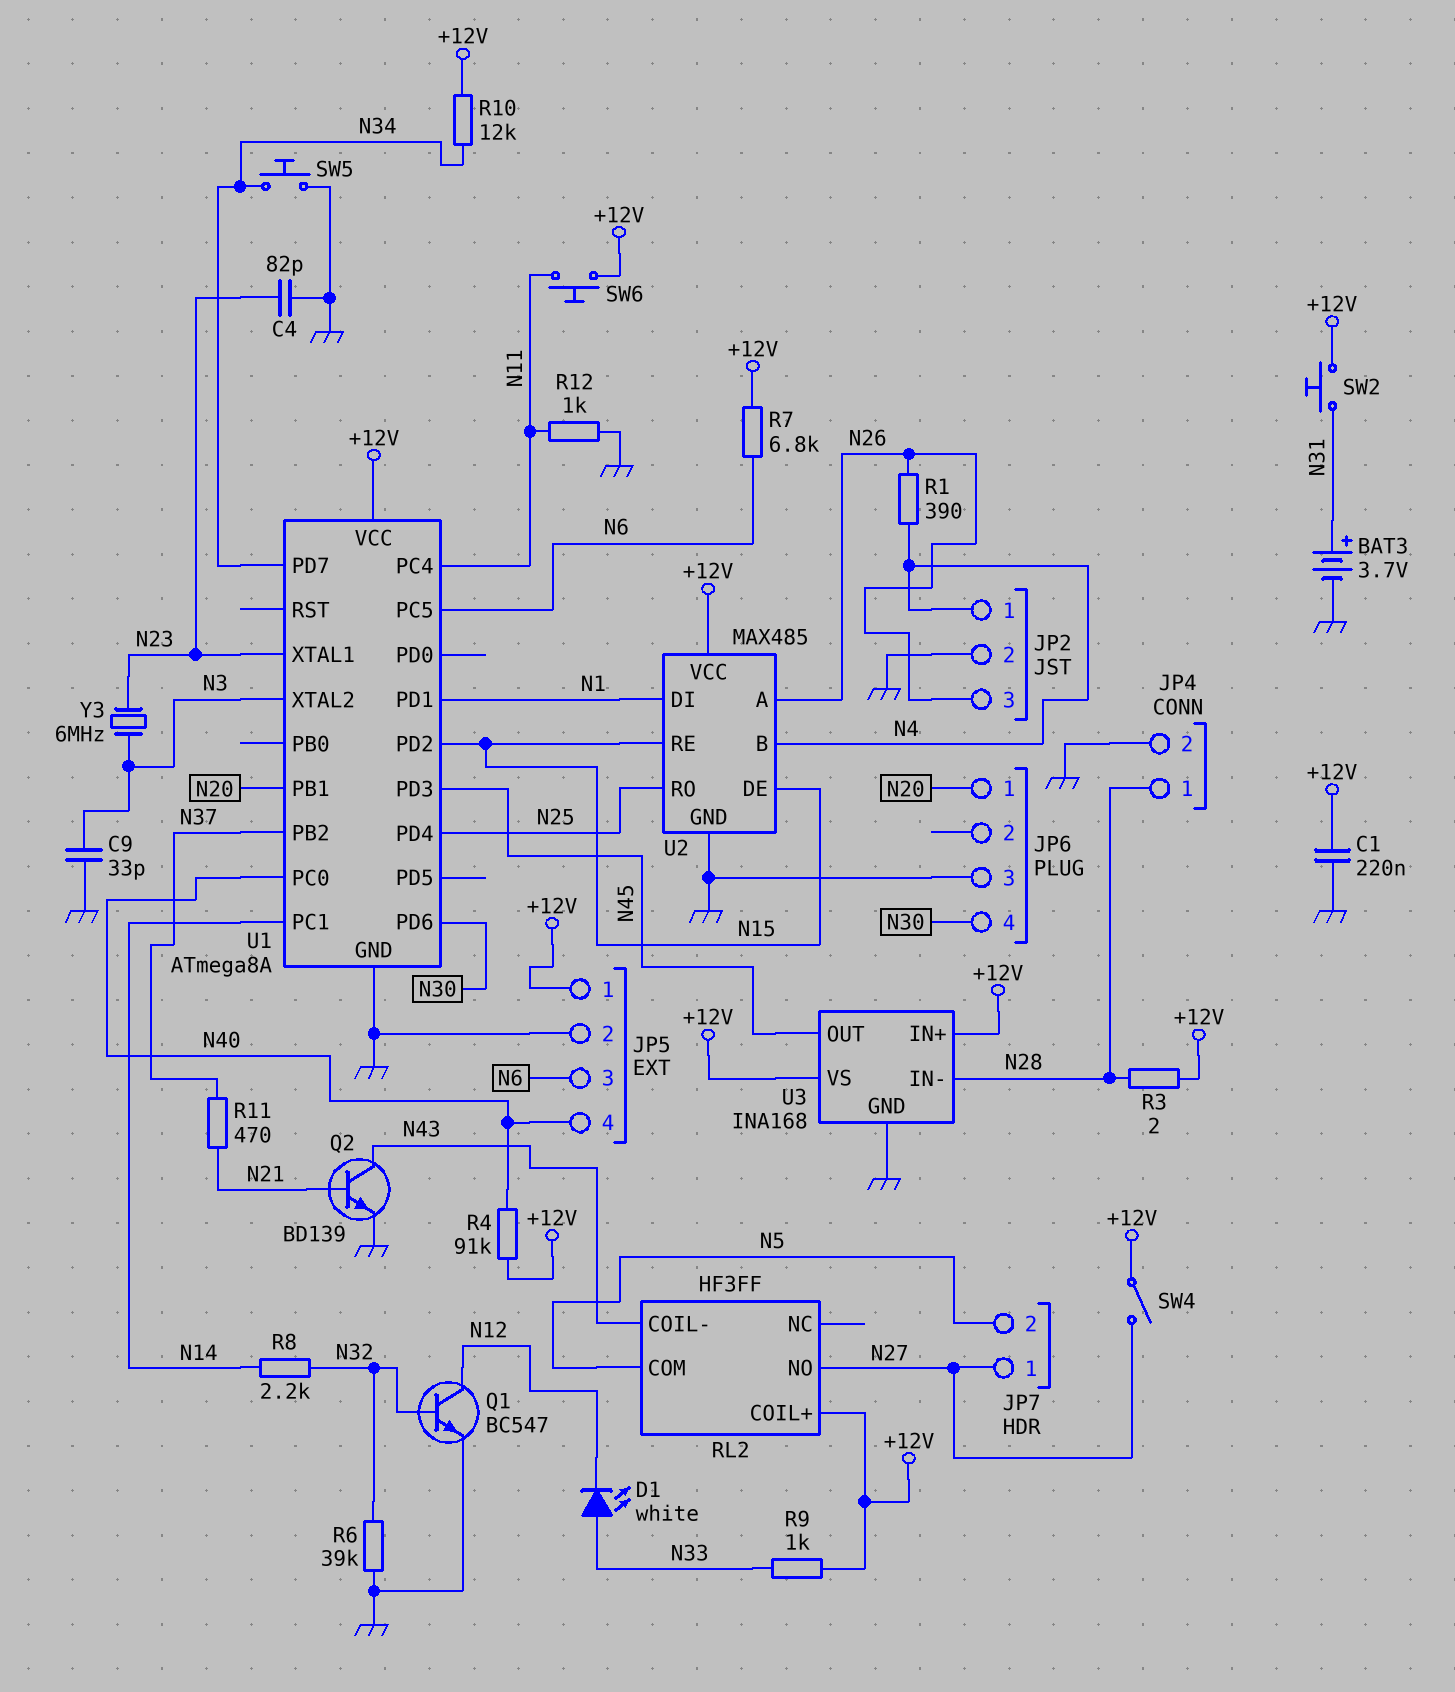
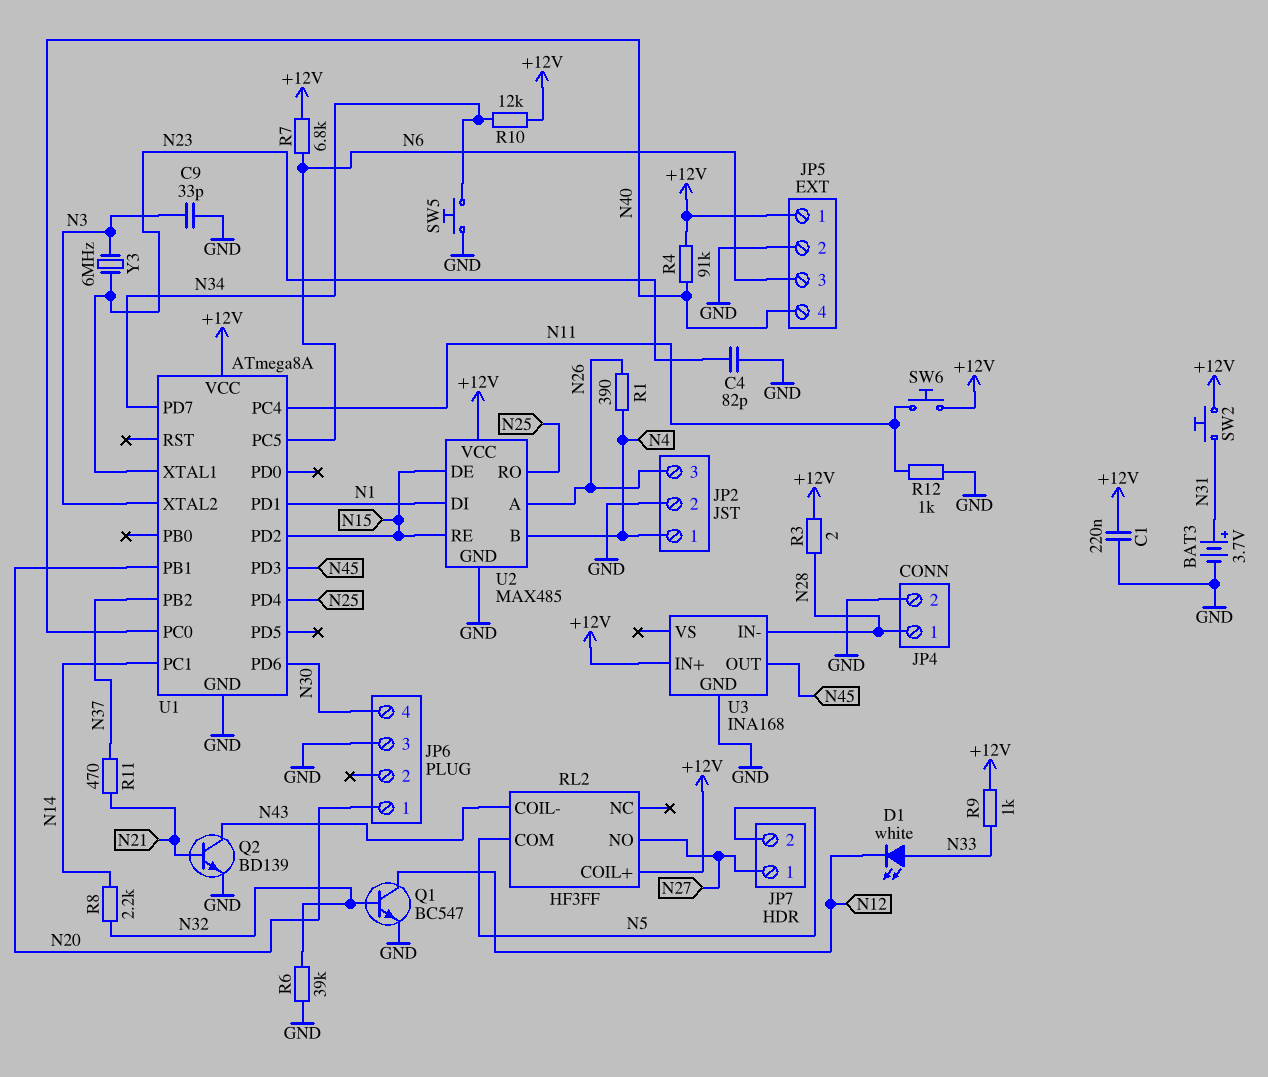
SW4: switch (+12V, N27) -> none
U3 pin VS: +12V -> none

